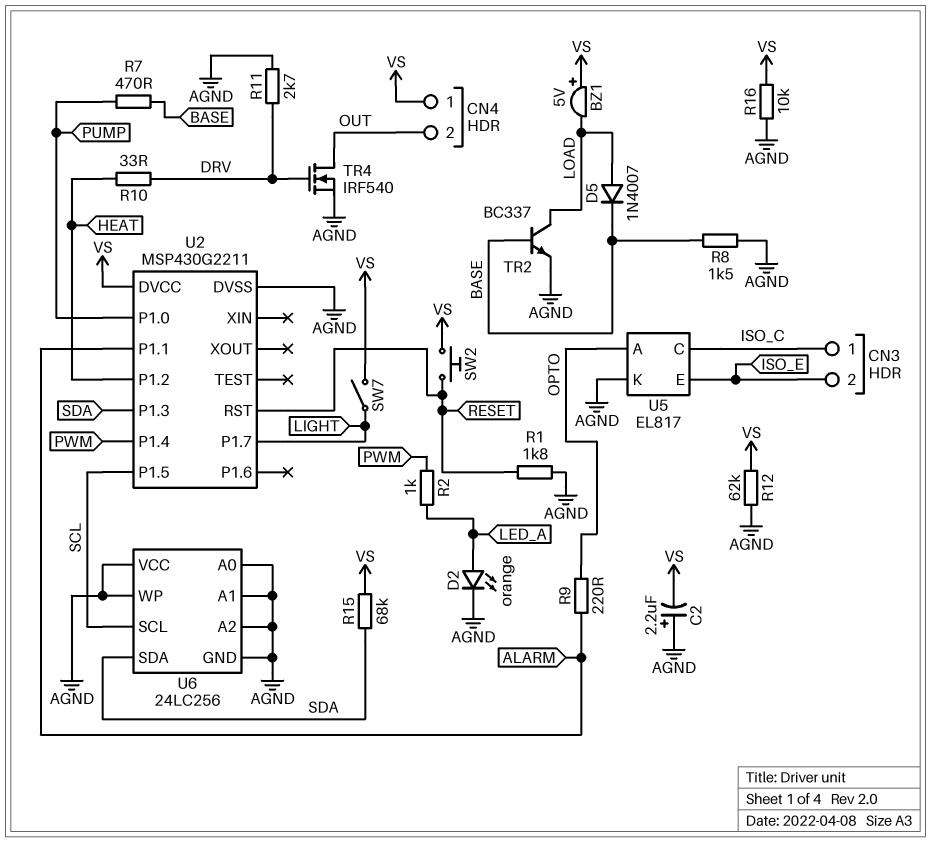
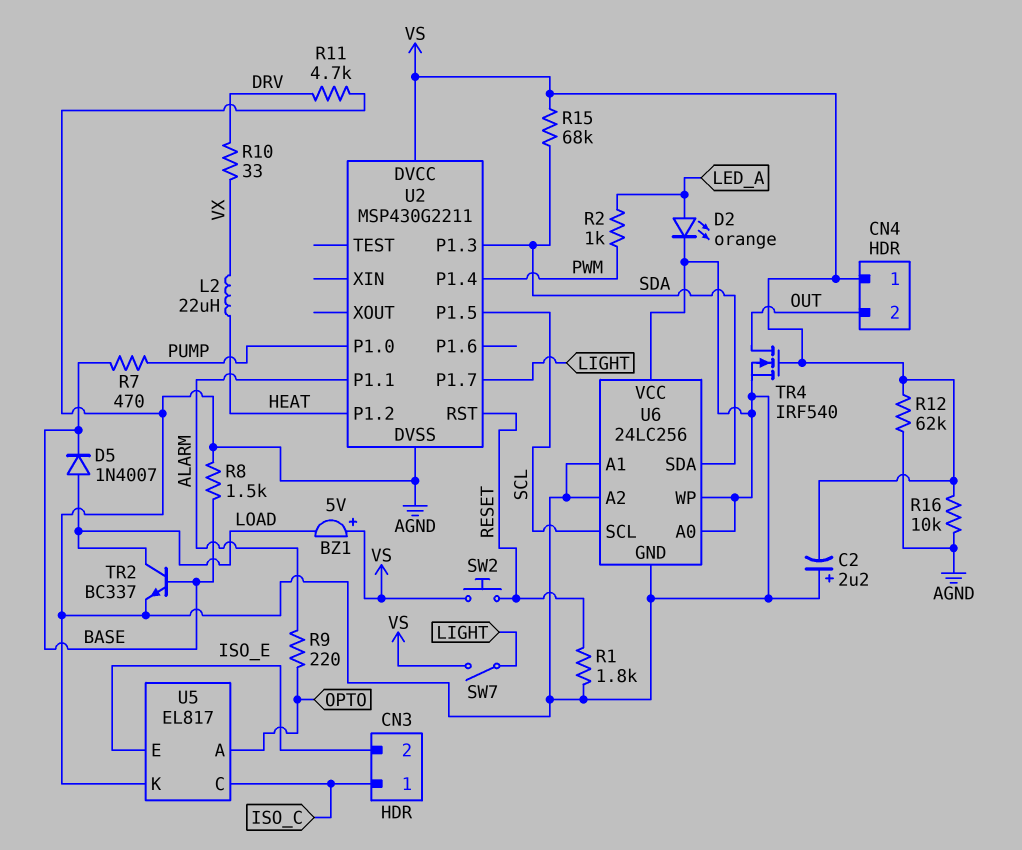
L2: none -> 22uH (HEAT, VX)
R10: 33 (DRV, HEAT) -> 33 (DRV, VX)
R11: 2.7k (AGND, DRV) -> 4.7k (AGND, DRV)
TR4: NMOS IRF540 (G DRV, D OUT, S AGND) -> NMOS IRF540 (G VS, D OUT, S AGND)

